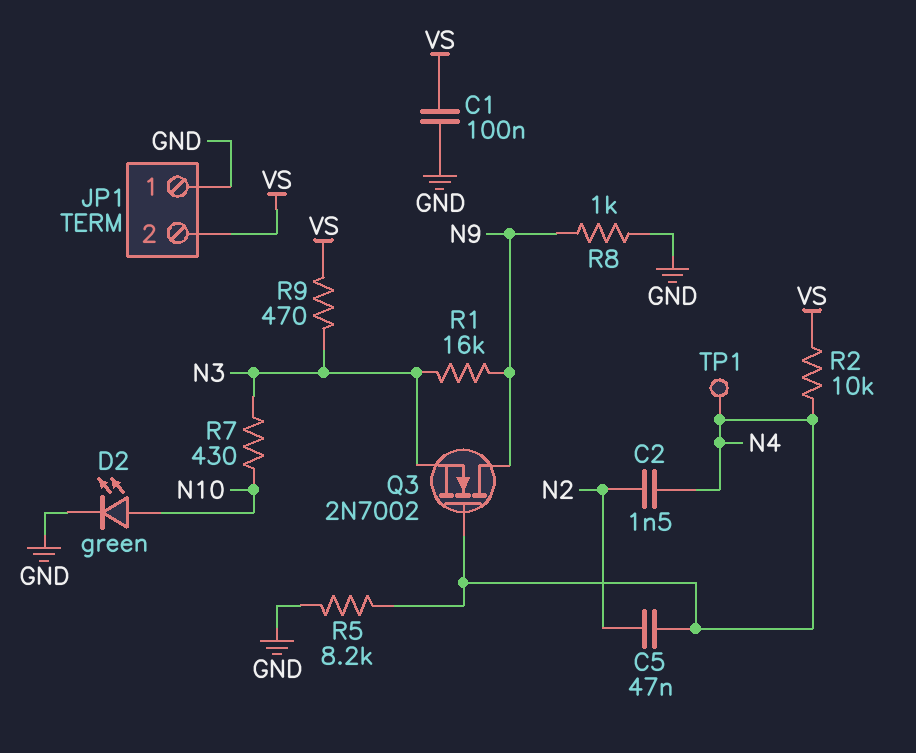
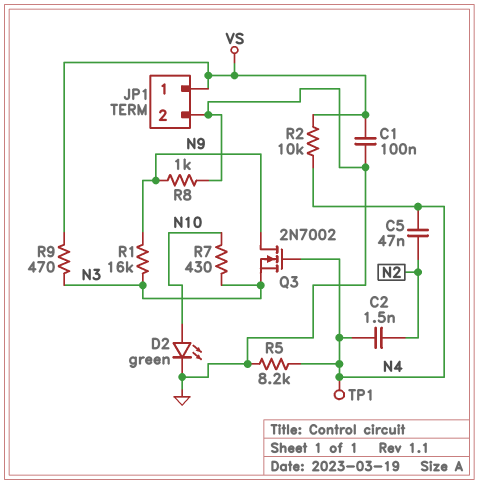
JP1 pin 1: GND -> VS
JP1 pin 2: VS -> GND

